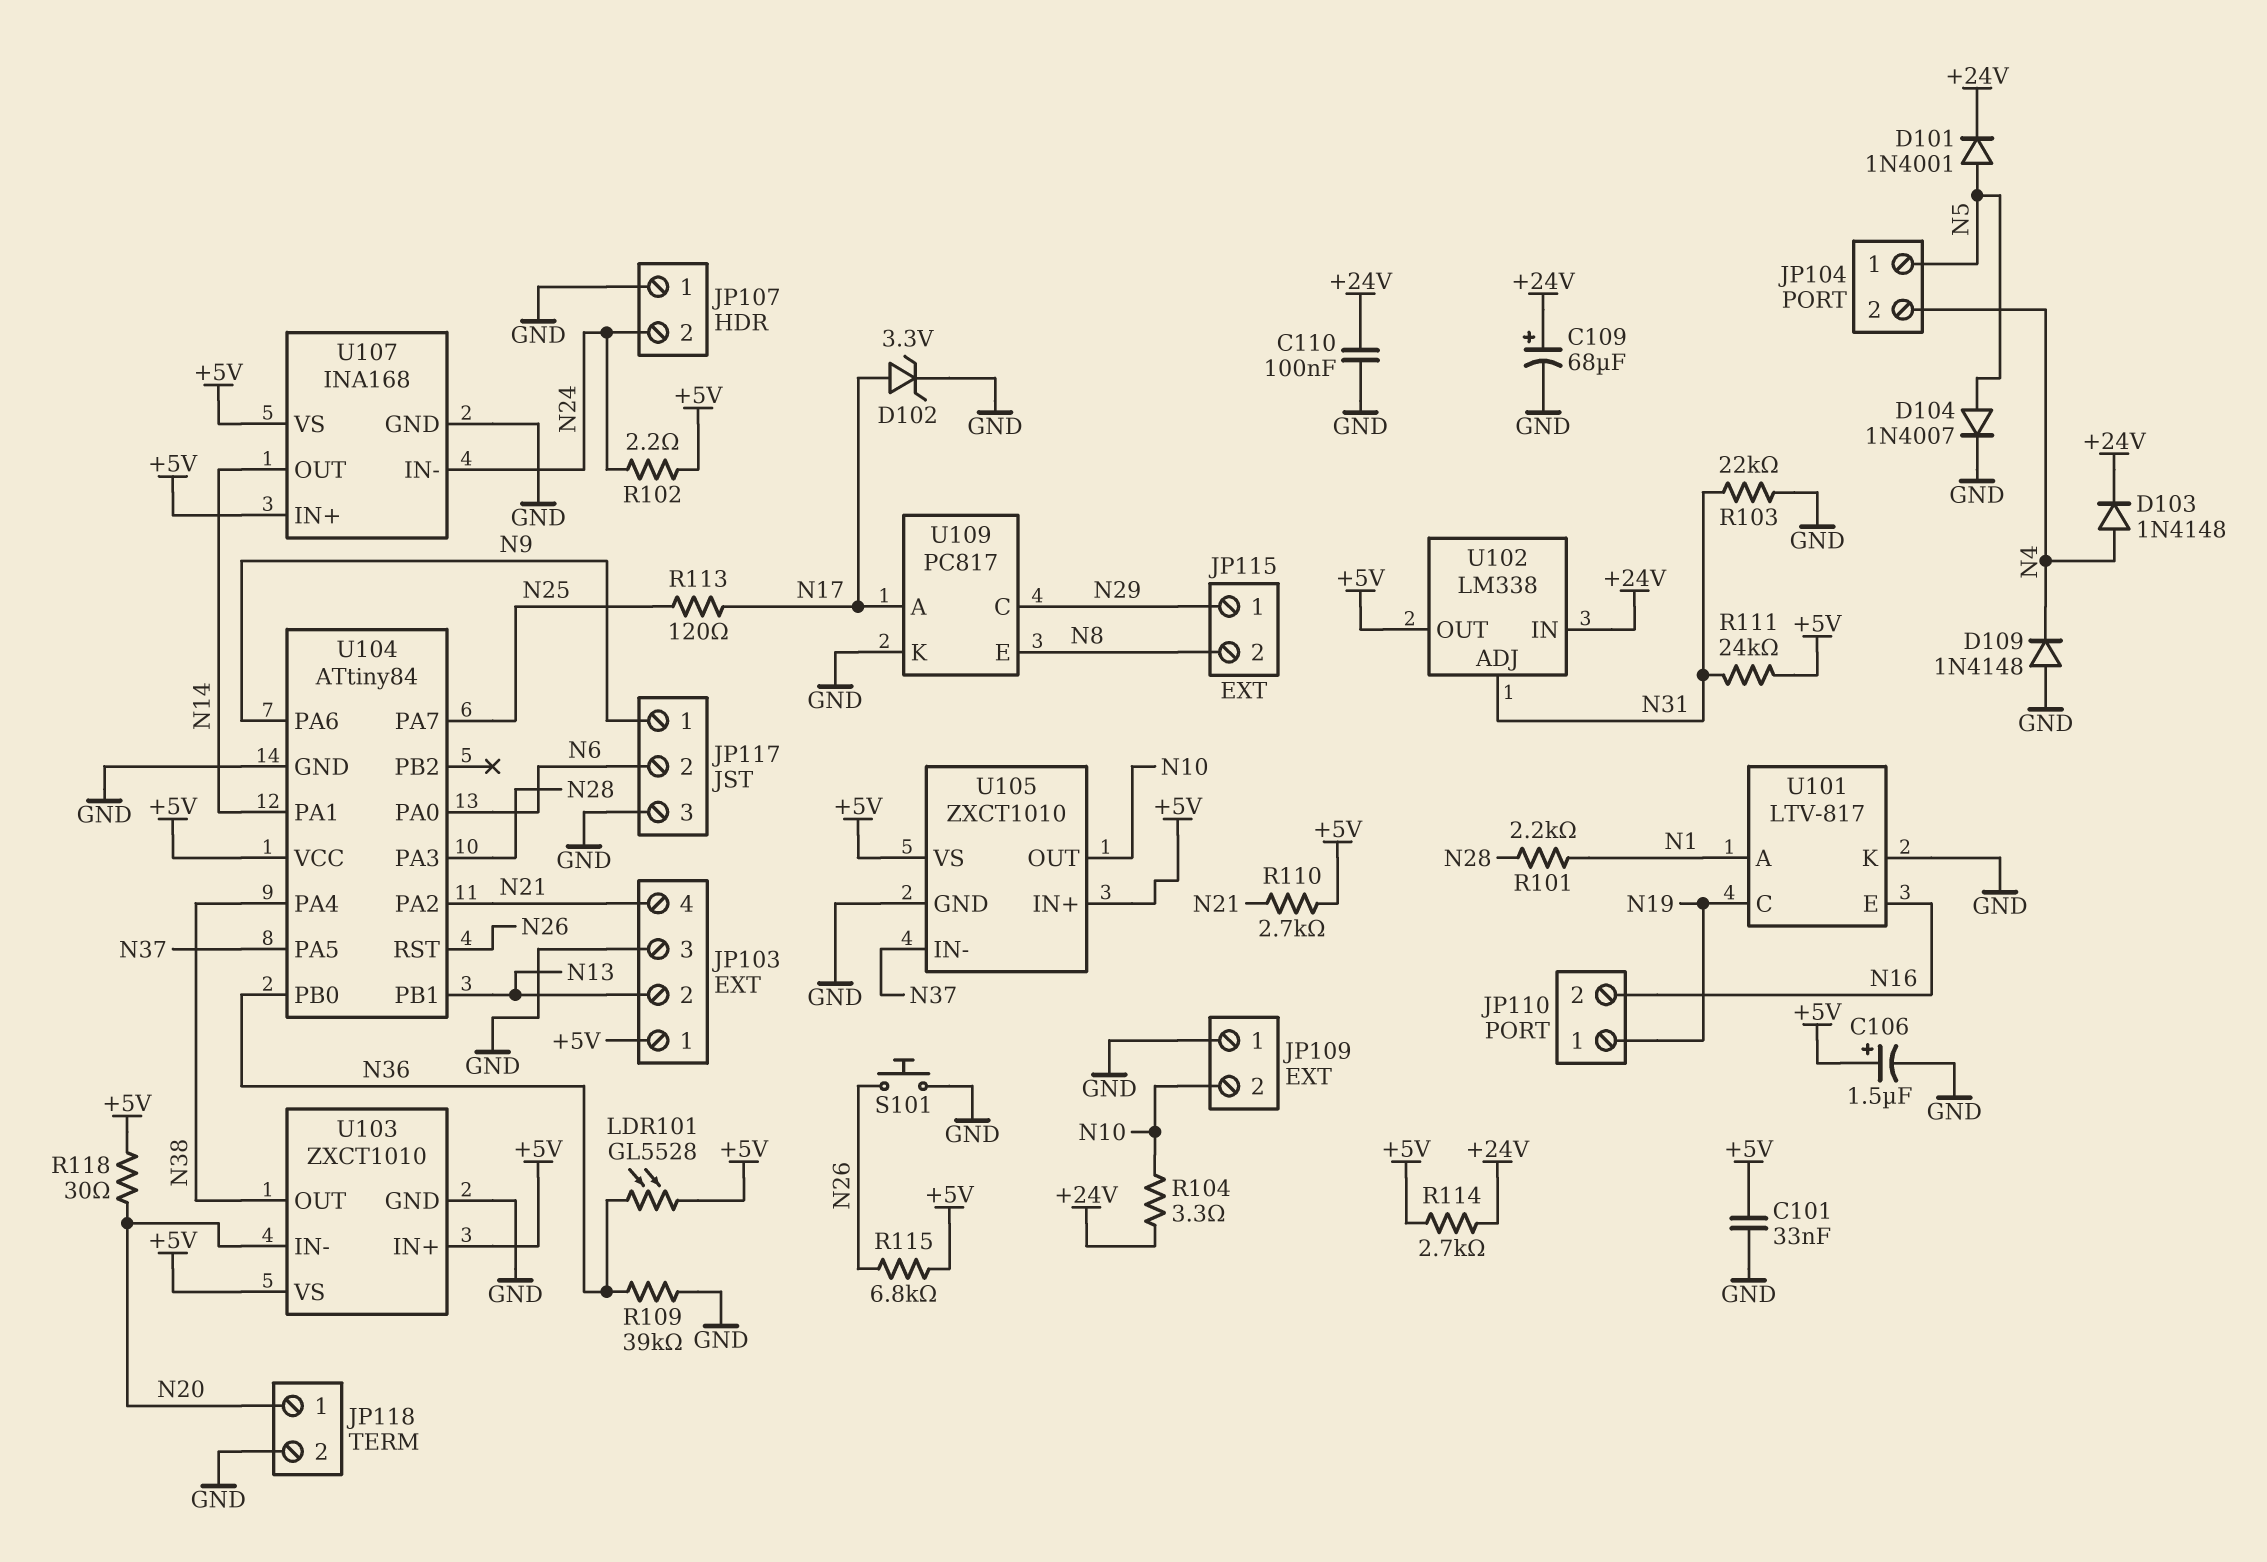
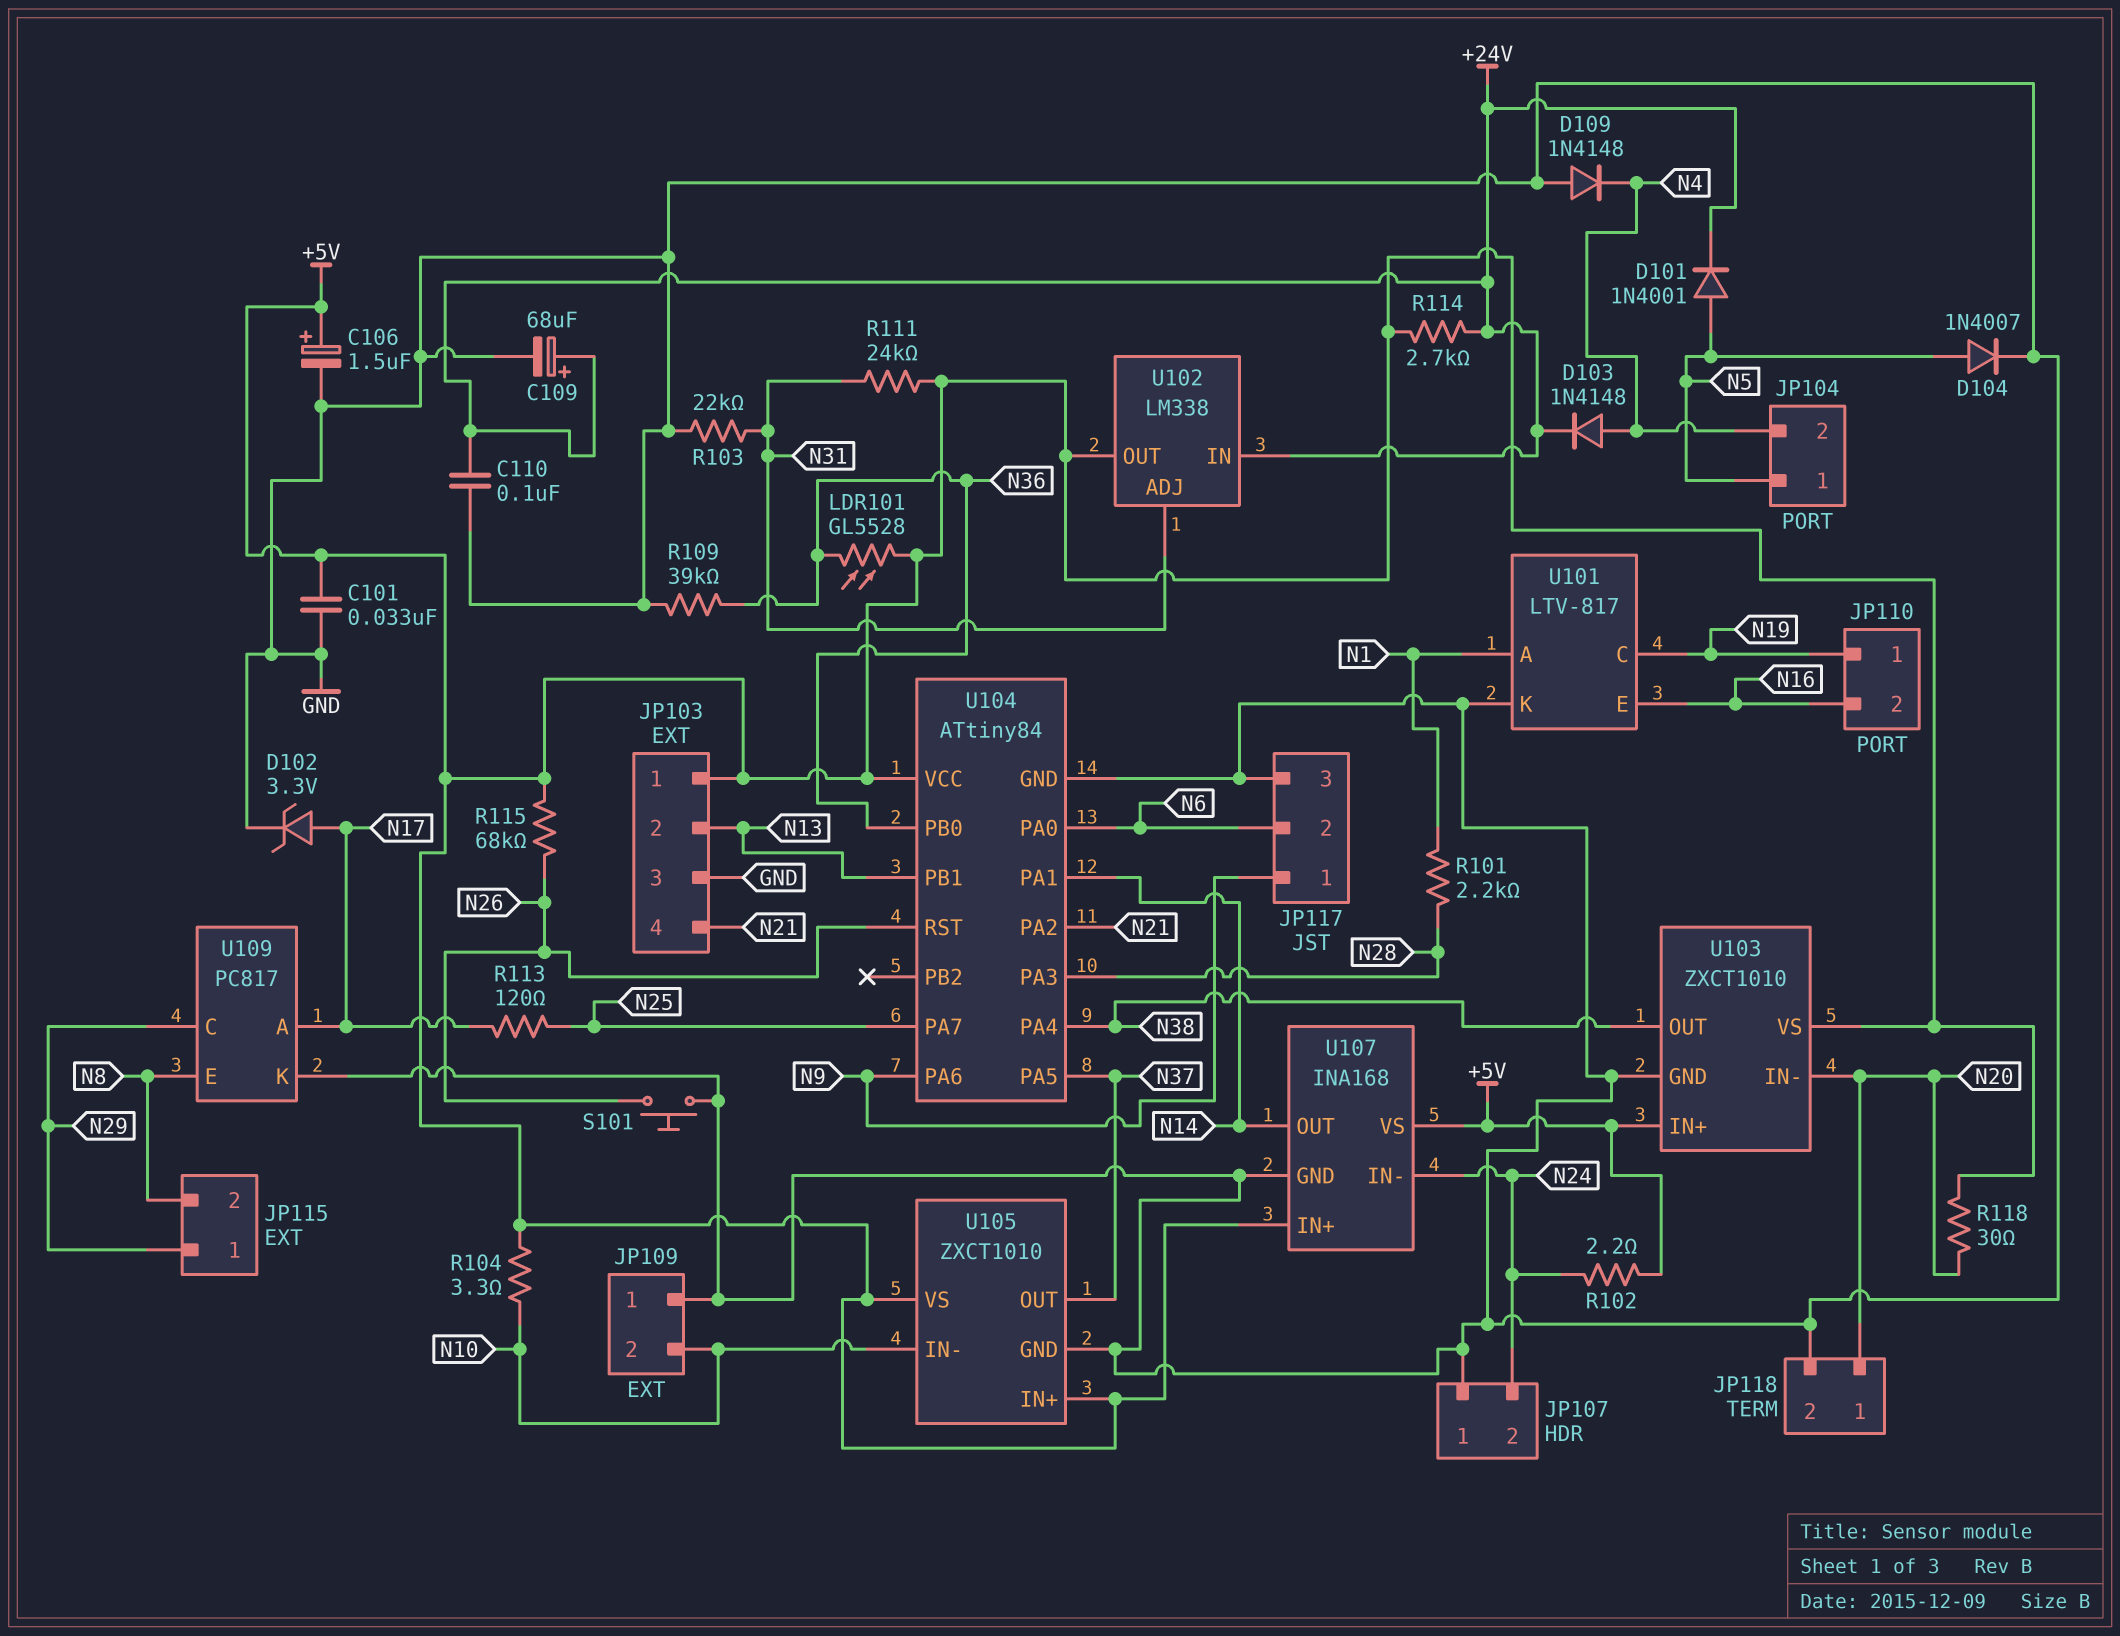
R104: 3.3 (+24V, N10) -> 3.3 (+5V, N10)
R110: 2.7k (+5V, N21) -> none
R115: 6.8k (+5V, N26) -> 68k (+5V, N26)
U105 pin IN-: N37 -> N10
U105 pin OUT: N10 -> N37

